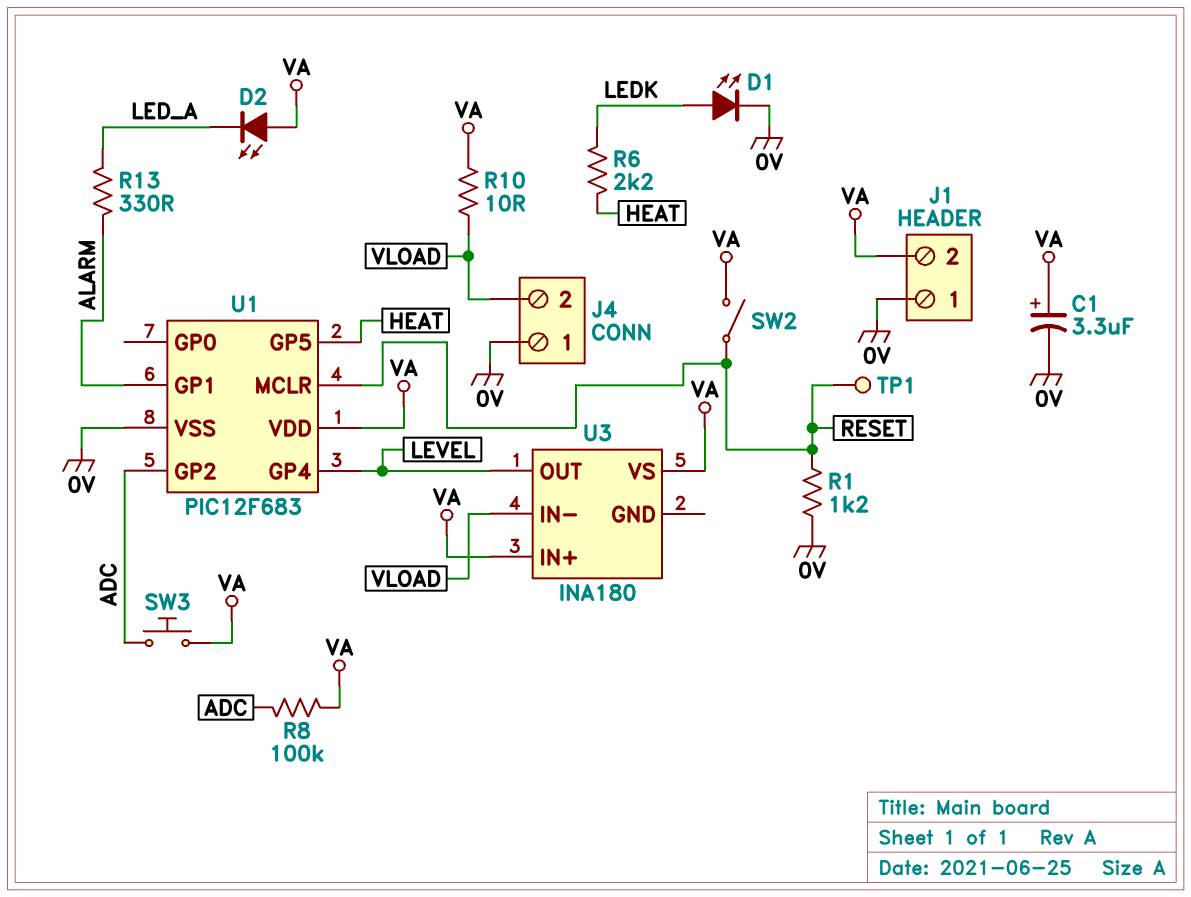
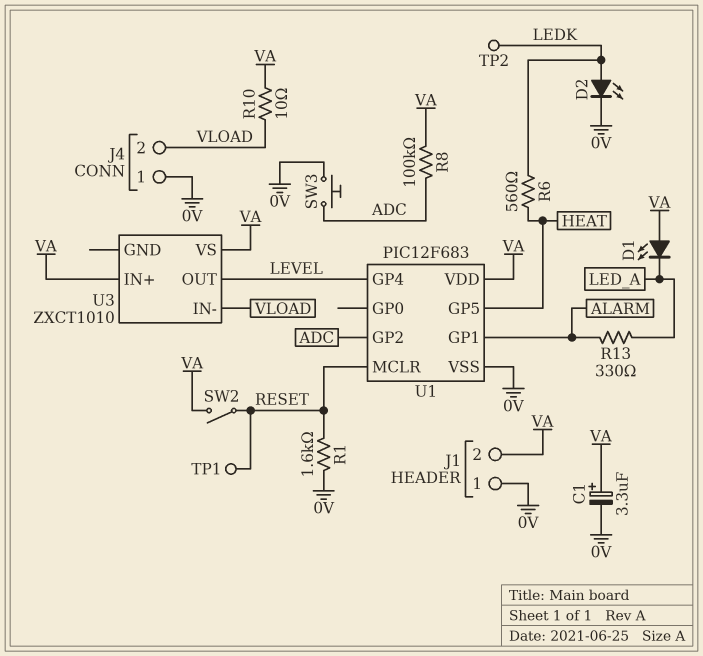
D1: LED (A LEDK, K 0V) -> LED (A VA, K LED_A)
D2: LED (A VA, K LED_A) -> LED (A LEDK, K 0V)
R1: 1.2k (0V, RESET) -> 1.6k (0V, RESET)
R6: 2.2k (HEAT, LEDK) -> 560 (HEAT, LEDK)
SW3: button (ADC, VA) -> button (0V, ADC)
TP2: none -> test point (LEDK)
U3: INA180 -> ZXCT1010

